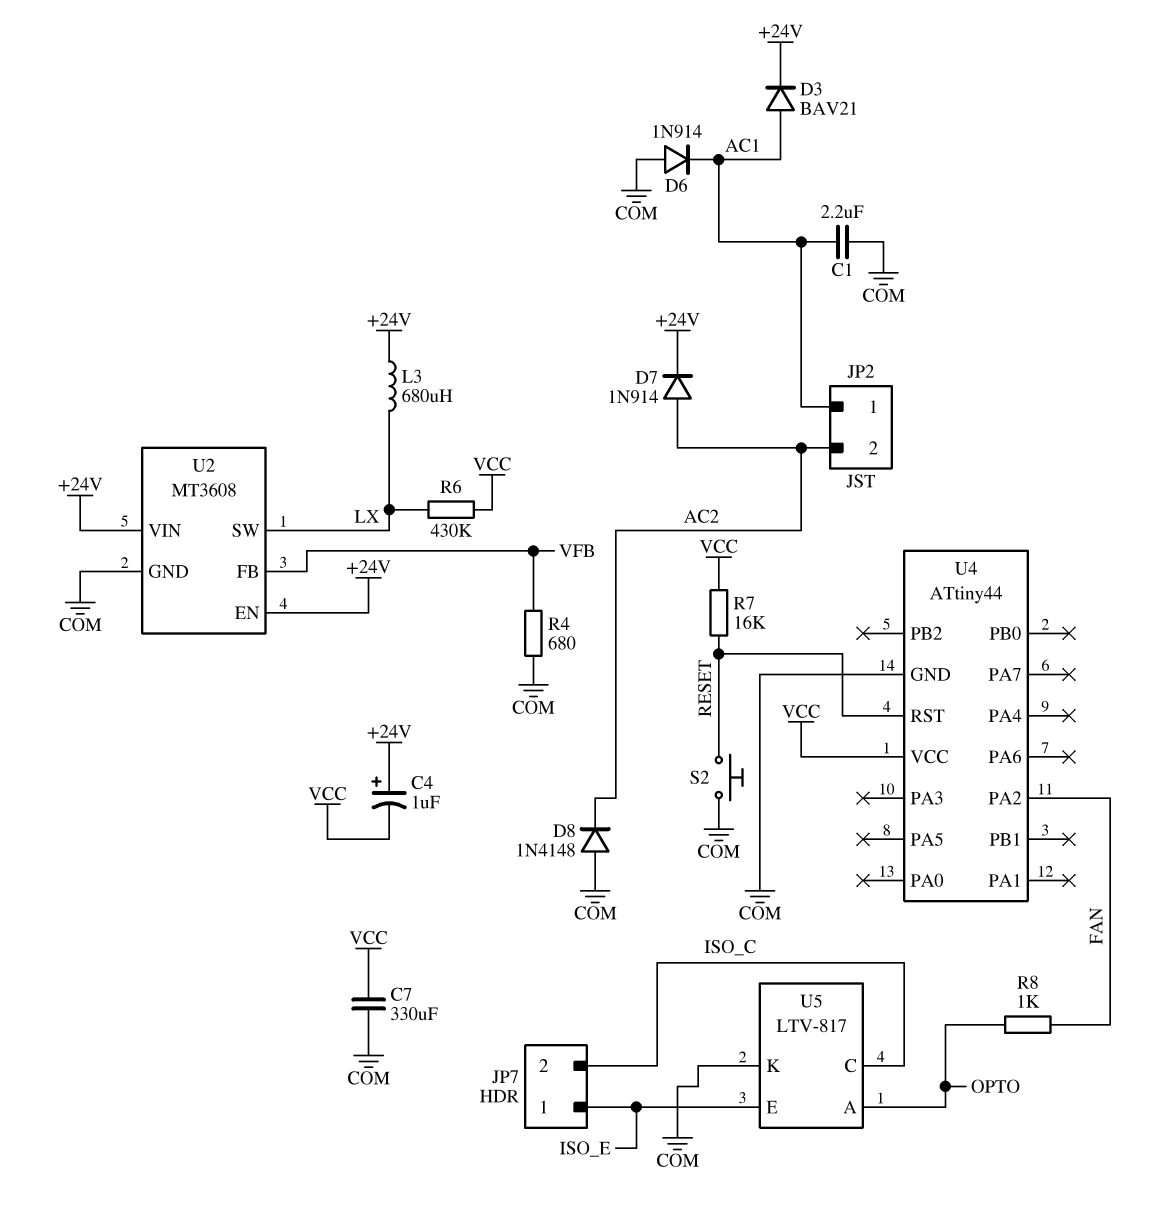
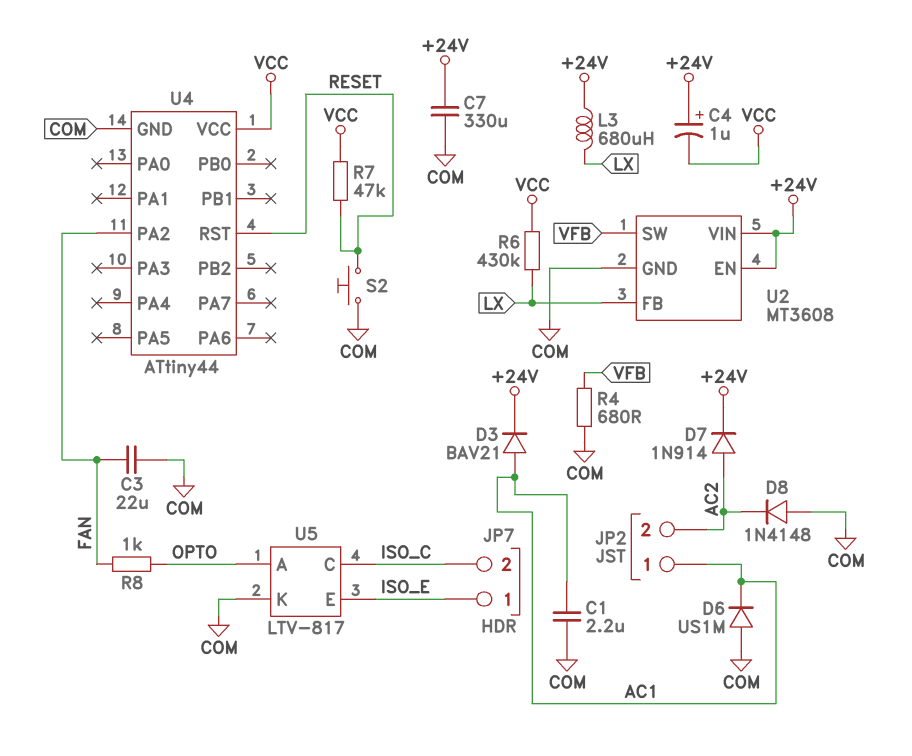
C3: none -> 22uF (COM, FAN)
C7: 330uF (COM, VCC) -> 330uF (+24V, COM)
D6: diode 1N914 (A COM, K AC1) -> diode US1M (A COM, K AC1)
R7: 16k (RESET, VCC) -> 47k (RESET, VCC)
U2 pin FB: VFB -> LX
U2 pin SW: LX -> VFB

